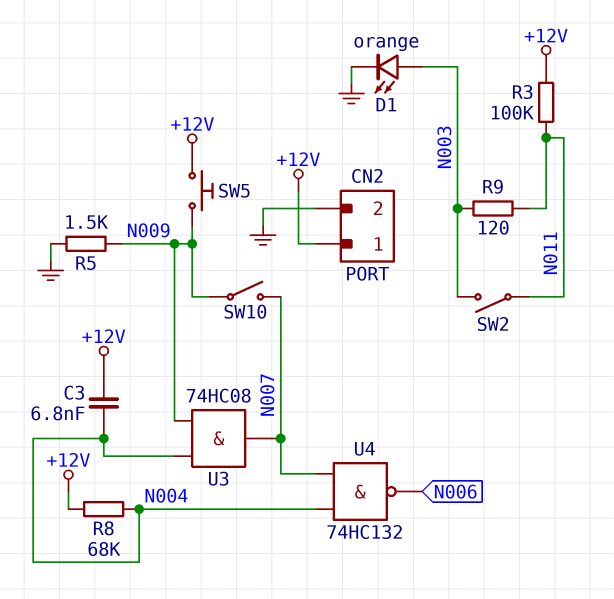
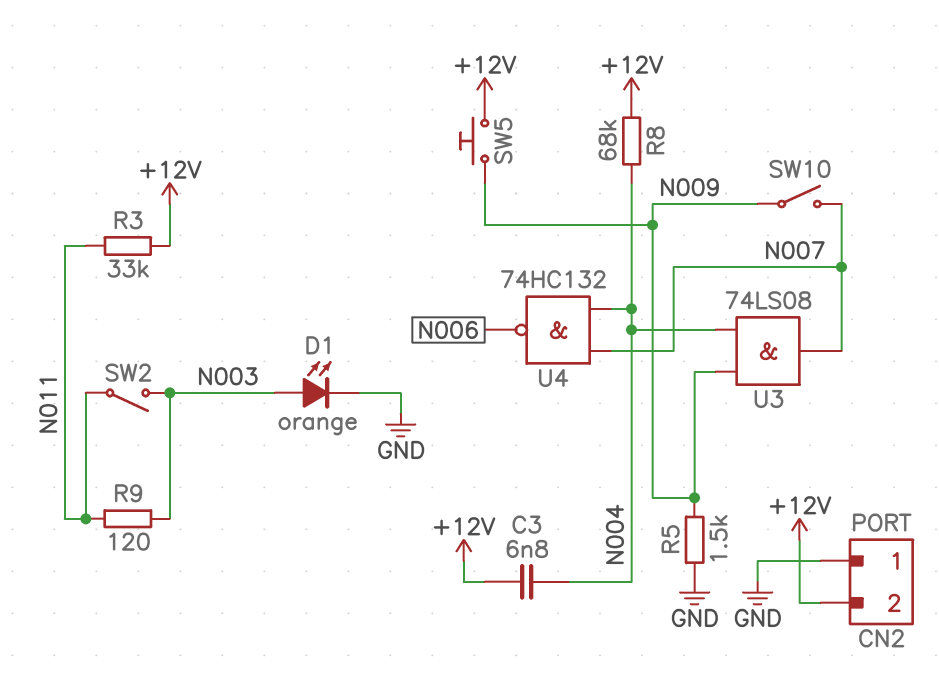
CN2 pin 1: +12V -> GND
CN2 pin 2: GND -> +12V
R3: 100k (+12V, N011) -> 33k (+12V, N011)
U3: AND 74HC08 (in N004, in N009, out N007) -> AND 74LS08 (in N004, in N009, out N007)

